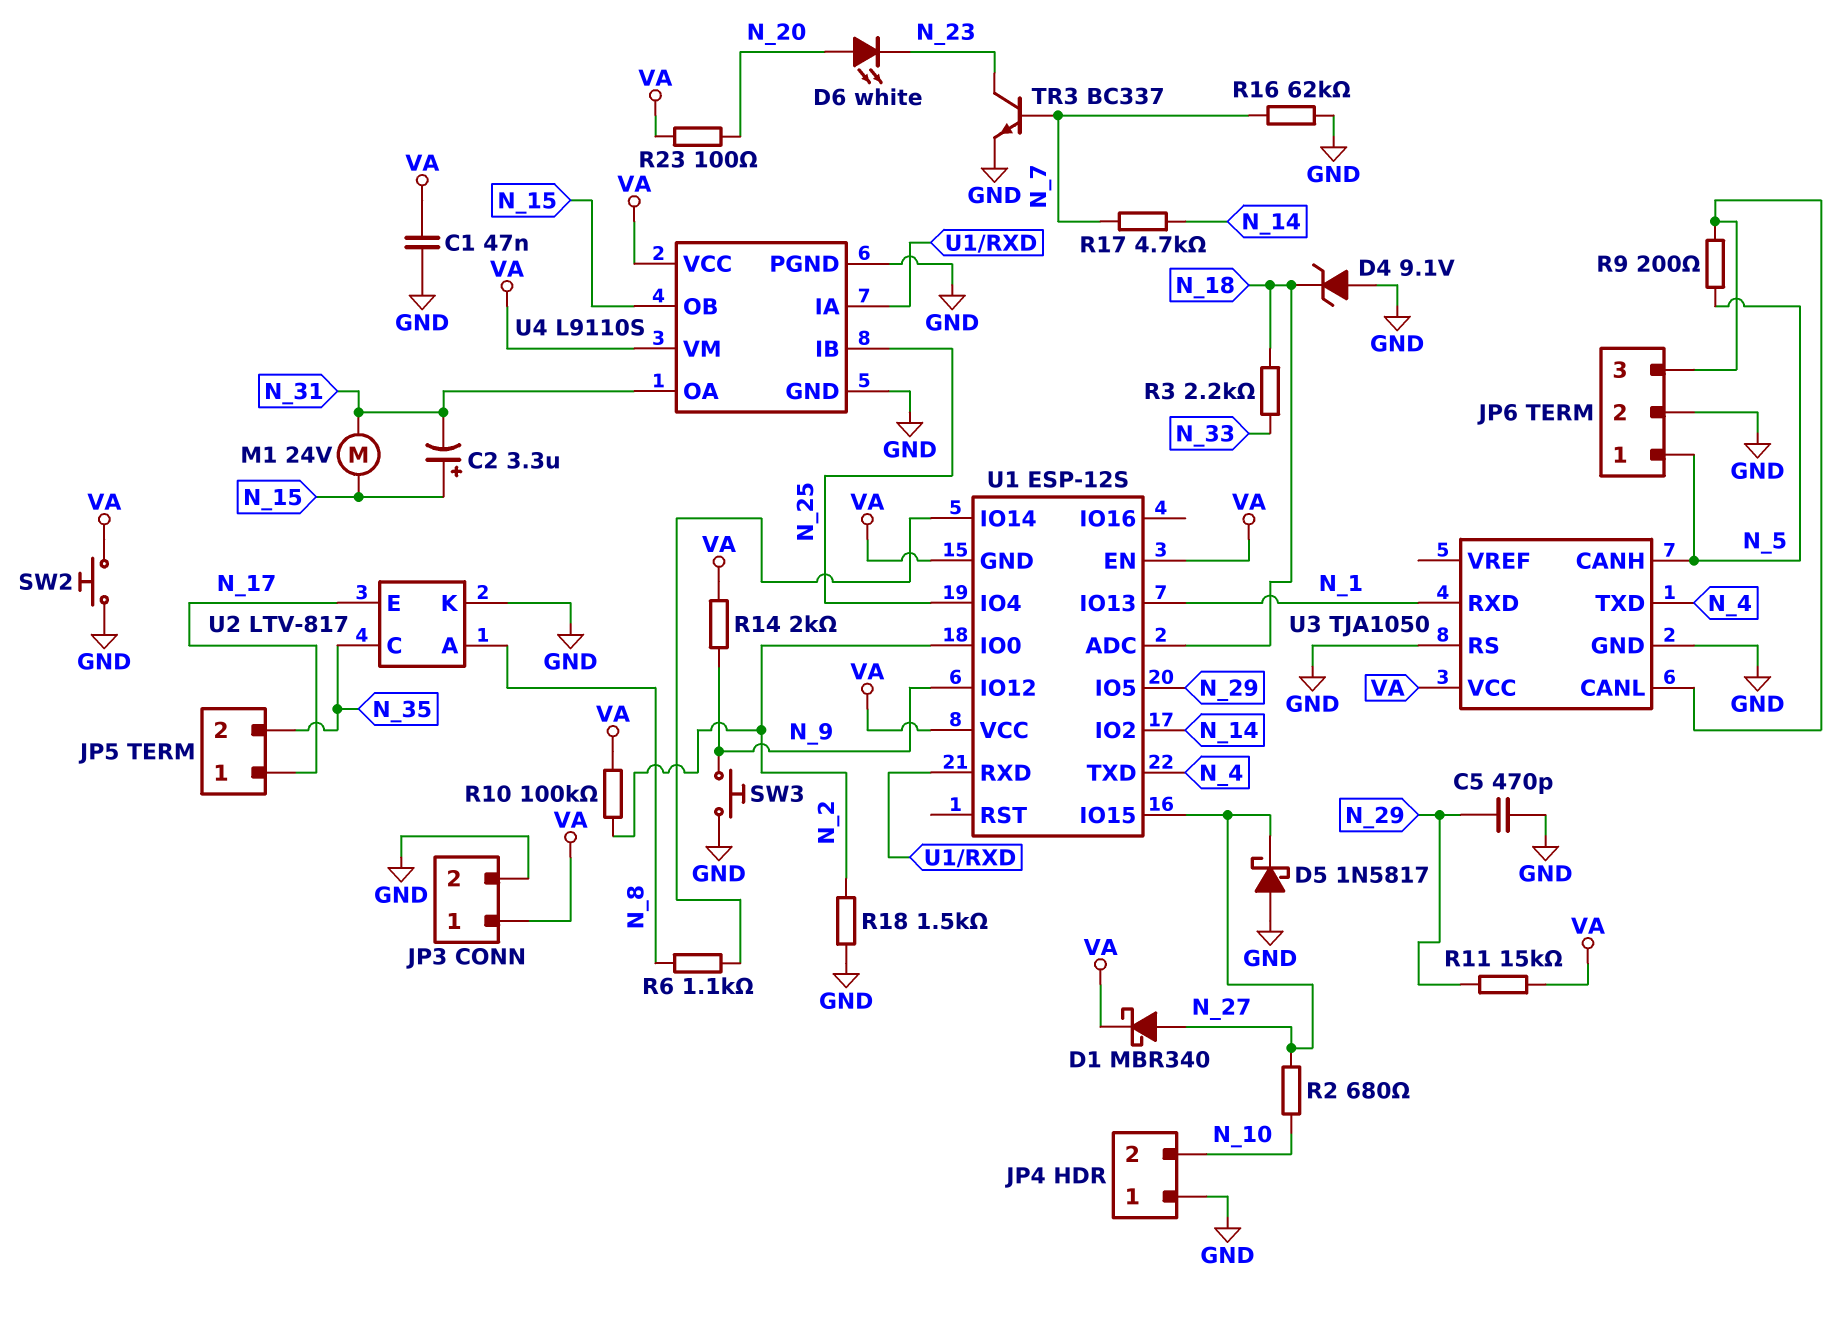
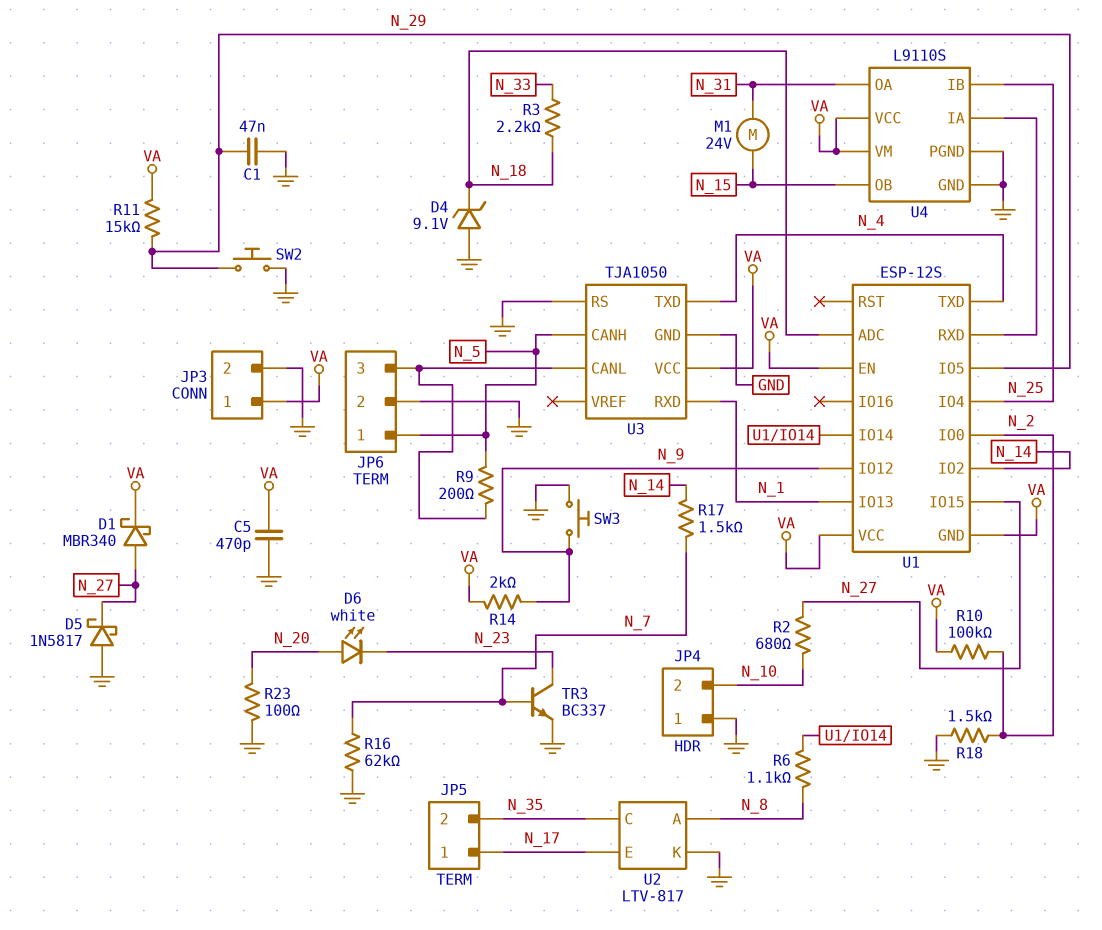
C1: 47nF (GND, VA) -> 47nF (GND, N_29)
C2: 3.3uF (plus N_15, minus N_31) -> none
C5: 470pF (GND, N_29) -> 470pF (GND, VA)
R17: 4.7k (N_7, N_14) -> 1.5k (N_7, N_14)
R23: 100 (N_20, VA) -> 100 (GND, N_20)
SW2: button (GND, VA) -> button (GND, N_29)

